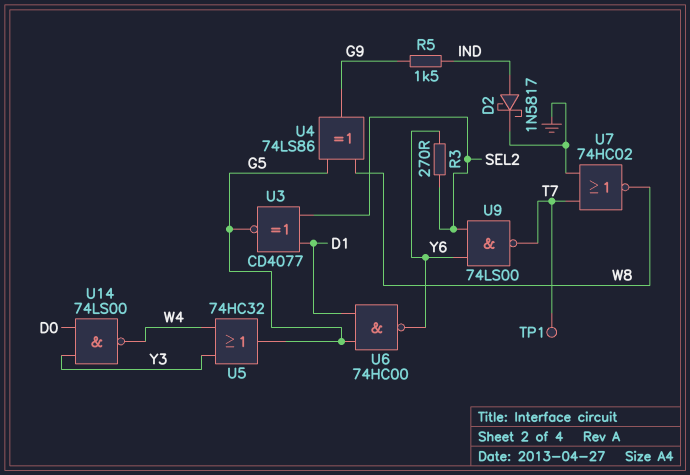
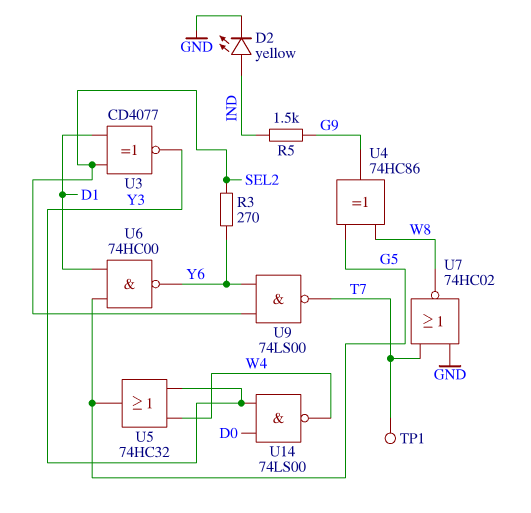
D2: schottky 1N5817 (A IND, K GND) -> LED yellow (A IND, K GND)
U3: XNOR CD4077 (in D1, in SEL2, out G5) -> XNOR CD4077 (in D1, in SEL2, out Y3)
U4: XOR 74LS86 (in G5, in W8, out G9) -> XOR 74HC86 (in G5, in W8, out G9)

